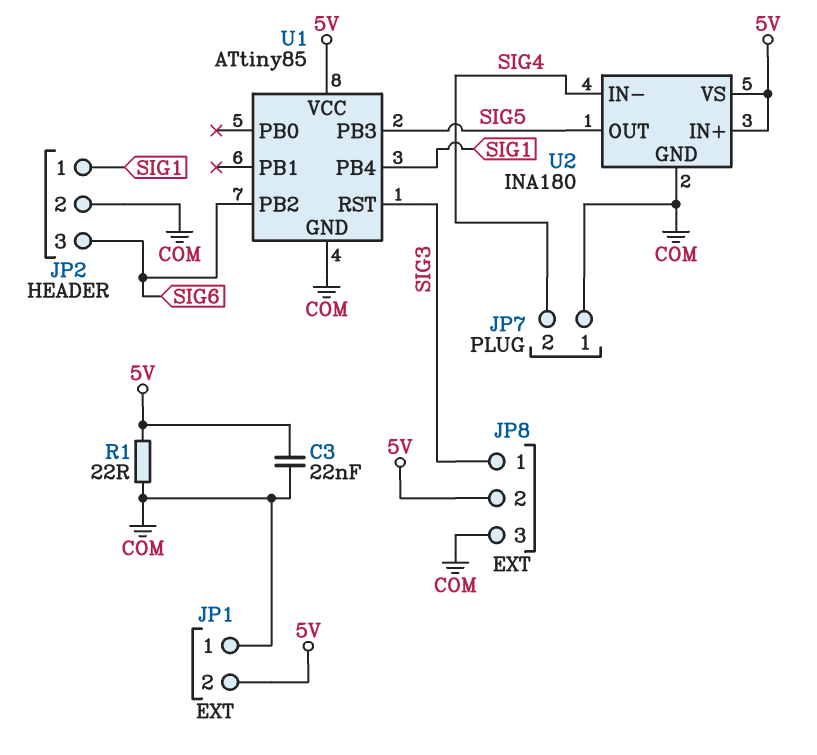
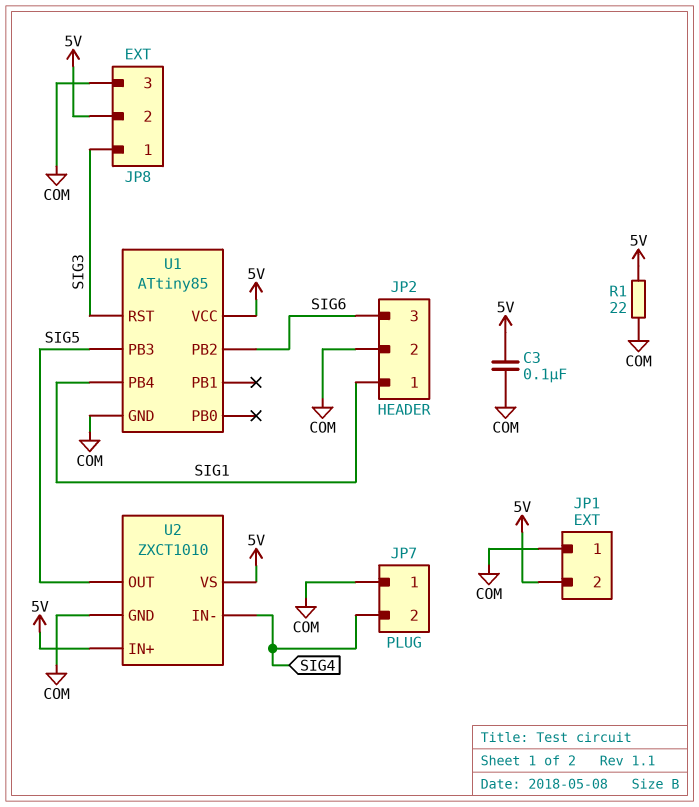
C3: 22nF (5V, COM) -> 100nF (5V, COM)
U2: INA180 -> ZXCT1010

